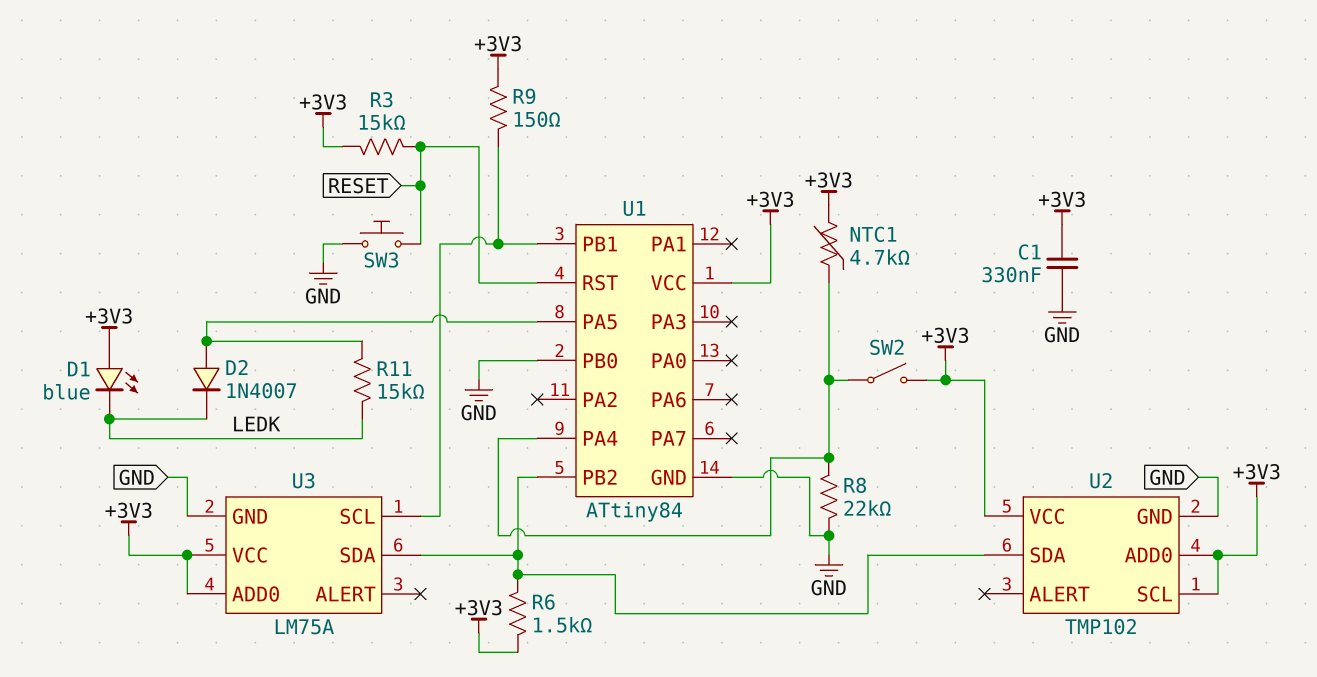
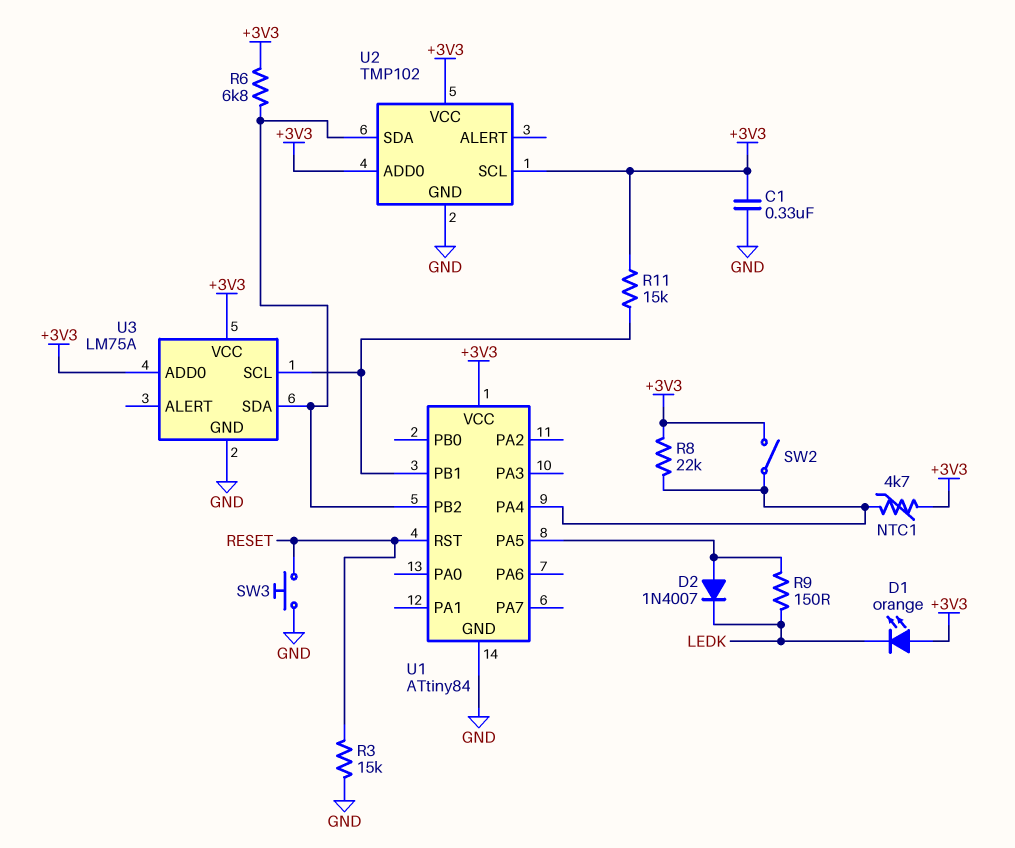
D1: LED blue (A +3V3, K LEDK) -> LED orange (A +3V3, K LEDK)
R3: 15k (+3V3, RESET) -> 15k (GND, RESET)
R6: 1.5k (+3V3, U1/PB2) -> 6.8k (+3V3, U1/PB2)
R8: 22k (GND, U1/PA4) -> 22k (+3V3, U1/PA4)
R9: 150 (+3V3, U1/PB1) -> 150 (LEDK, U1/PA5)
R11: 15k (LEDK, U1/PA5) -> 15k (+3V3, U1/PB1)
U1 pin PB0: GND -> none

